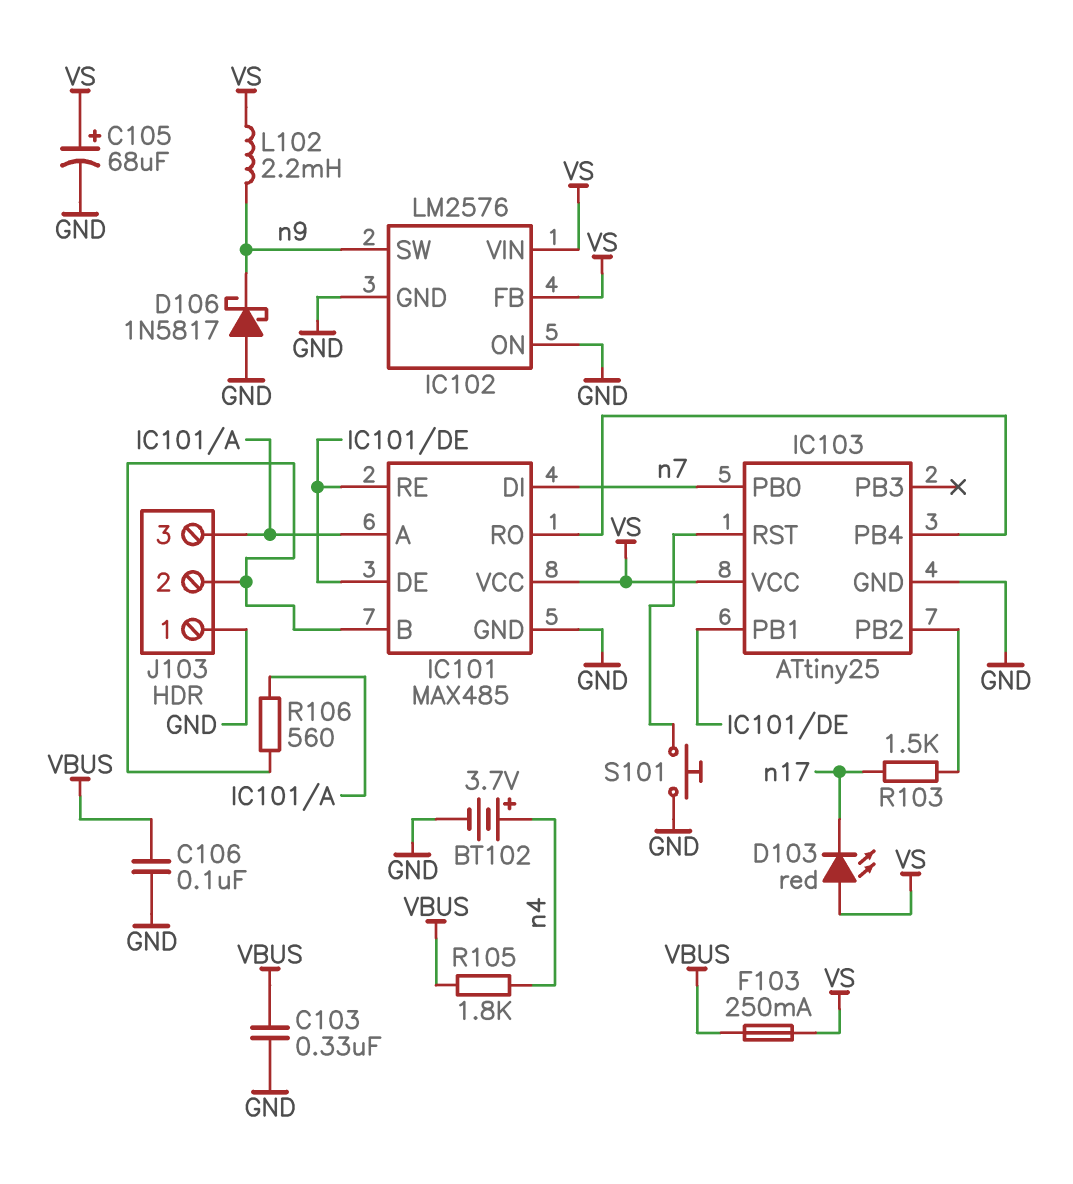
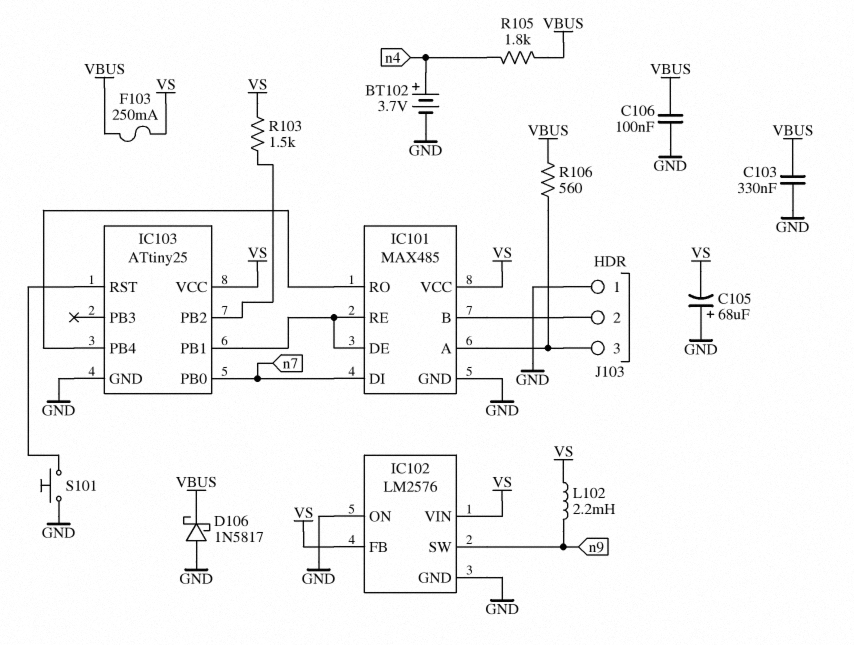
C105: 68uF (plus VS, minus GND) -> 68uF (plus GND, minus VS)
D103: LED red (A VS, K n17) -> none
D106: schottky 1N5817 (A GND, K n9) -> schottky 1N5817 (A GND, K VBUS)
R103: 1.5k (IC103/PB2, n17) -> 1.5k (IC103/PB2, VS)
R106: 560 (IC101/A, IC101/B) -> 560 (IC101/A, VBUS)

